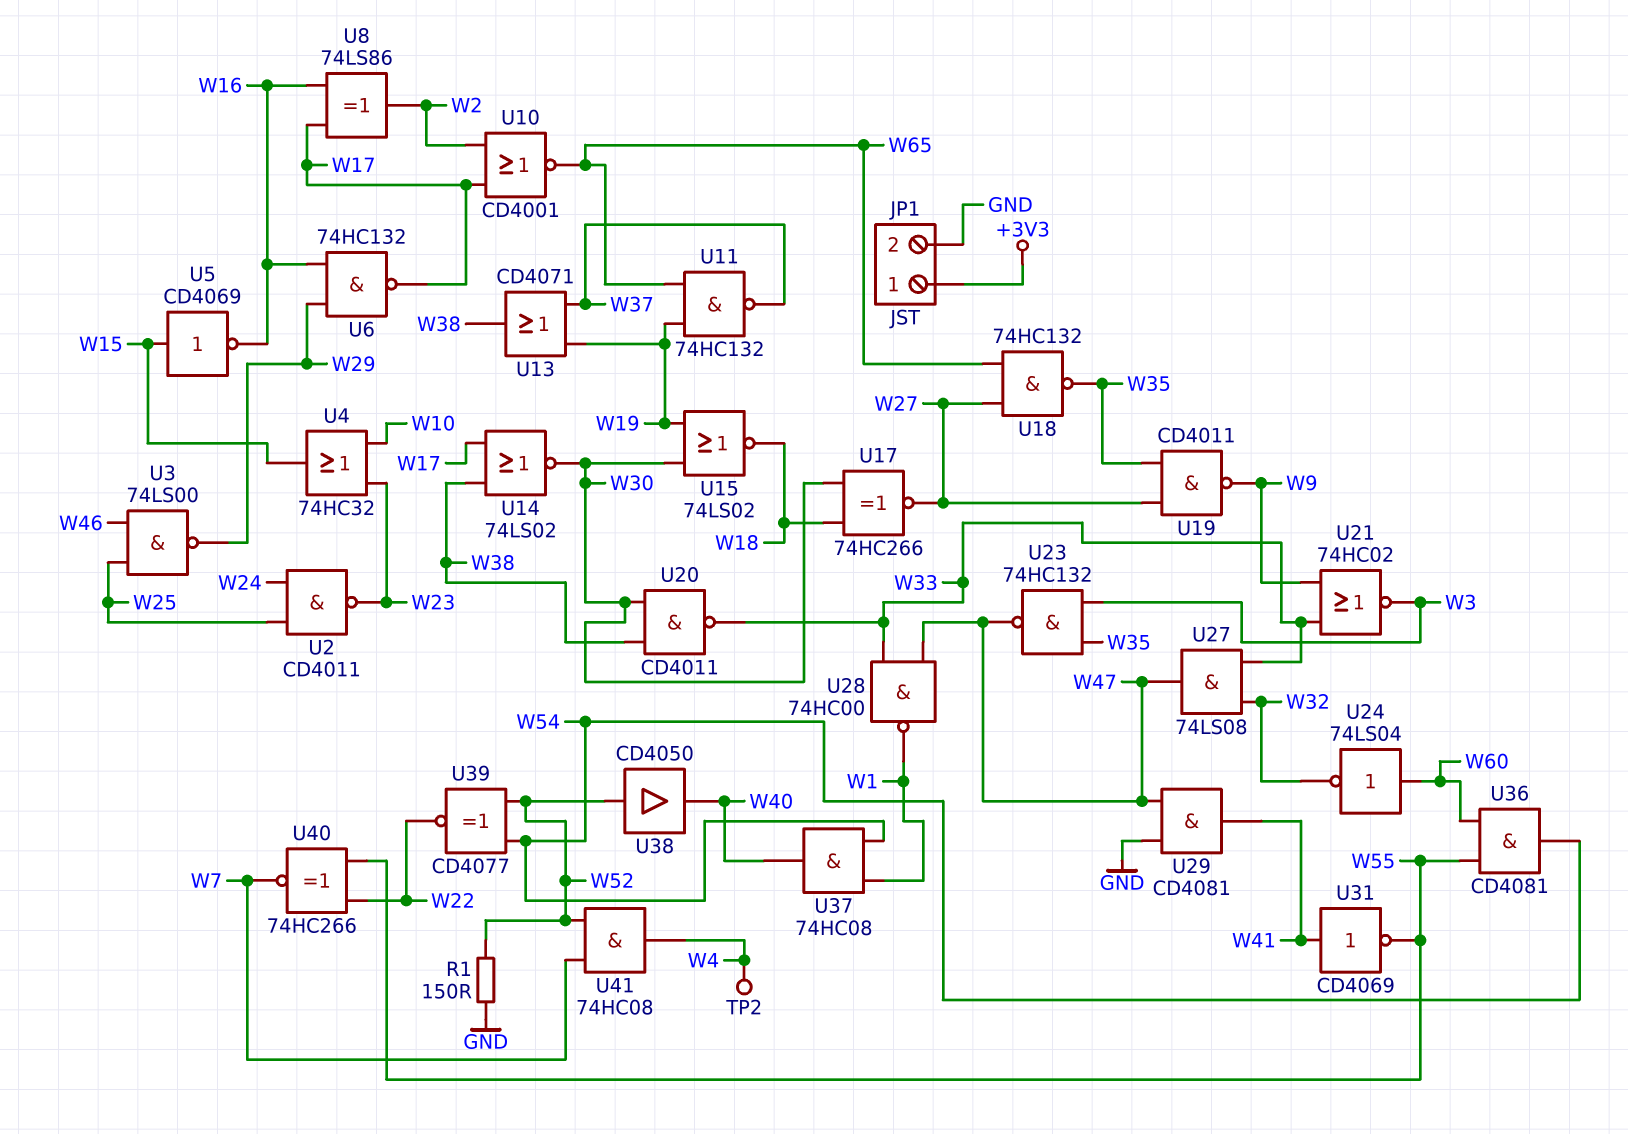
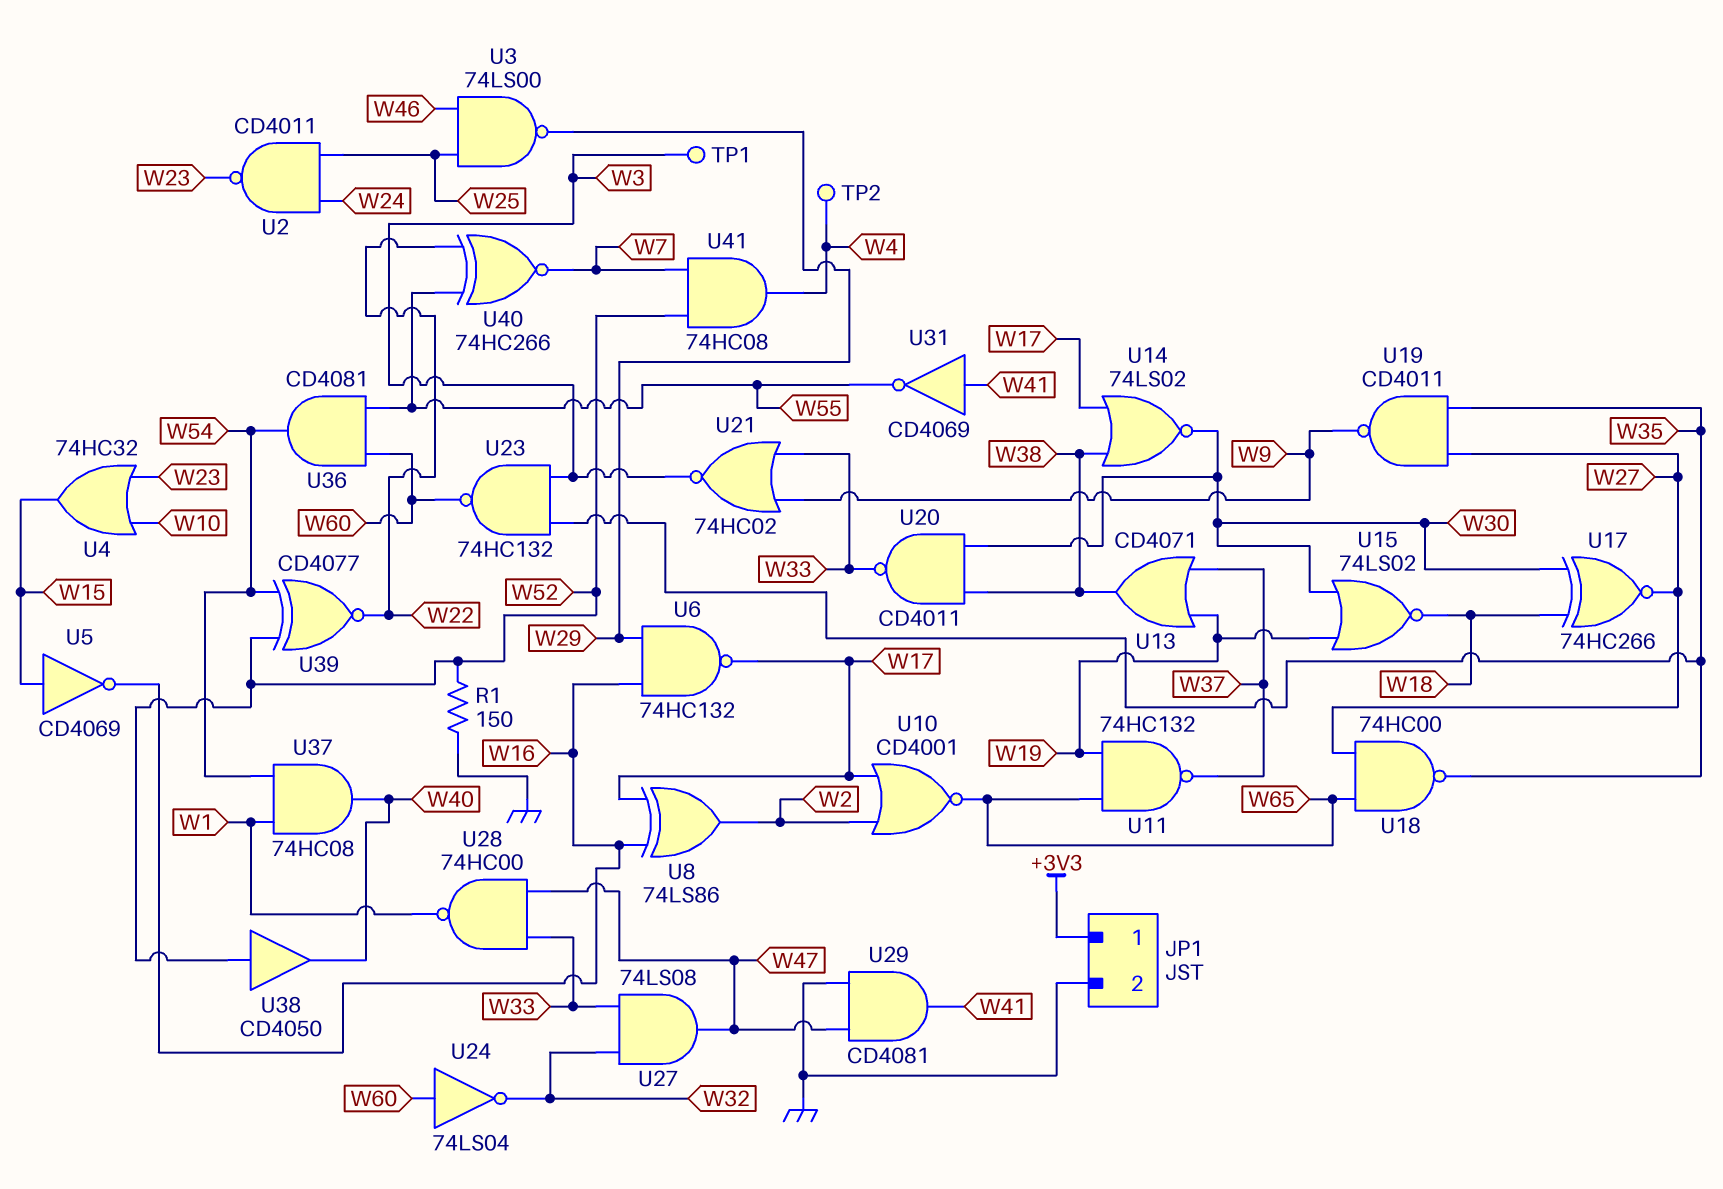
TP1: none -> test point (W3)
U18: NAND 74HC132 (in W27, in W65, out W35) -> NAND 74HC00 (in W27, in W65, out W35)
U23: NAND 74HC132 (in W3, in W35, out W47) -> NAND 74HC132 (in W3, in W35, out W60)

